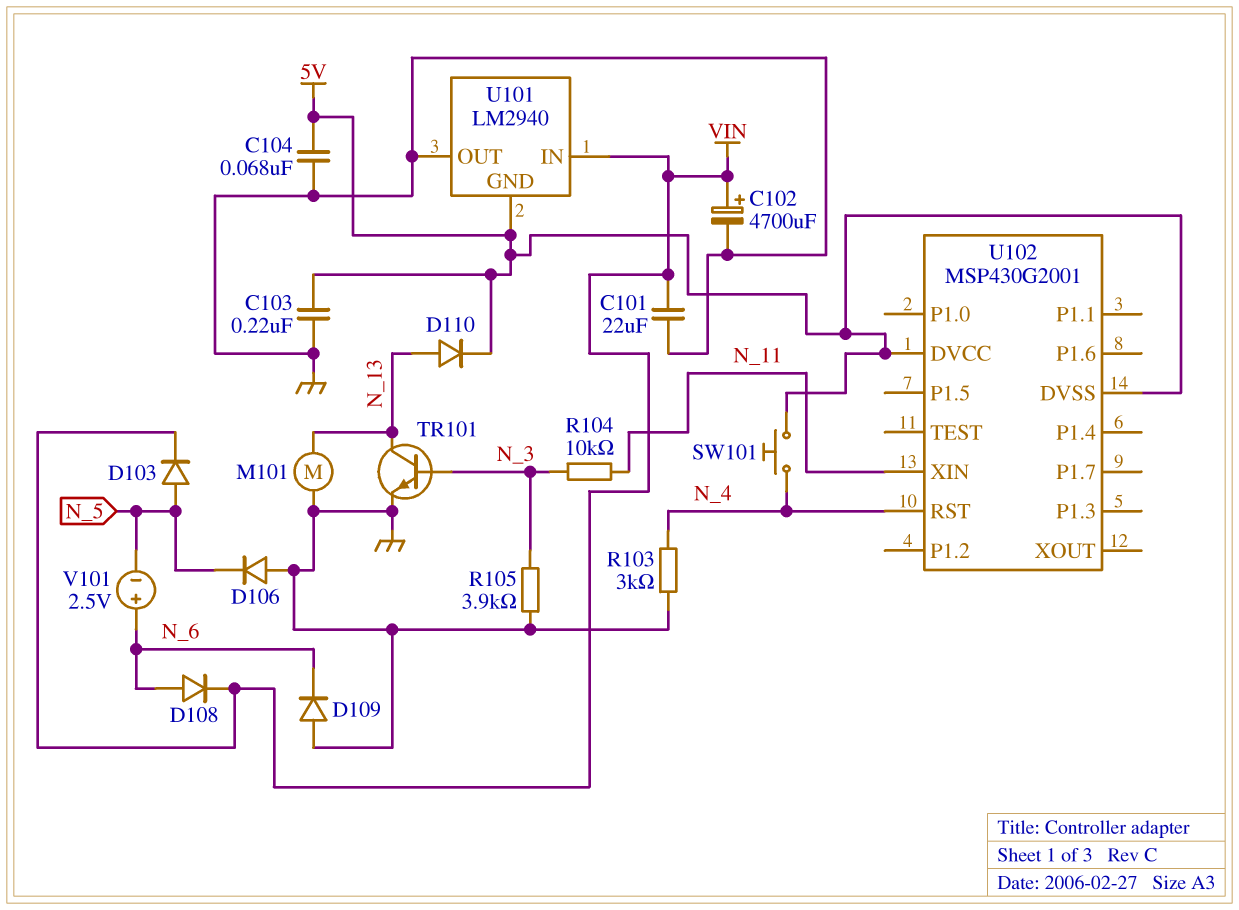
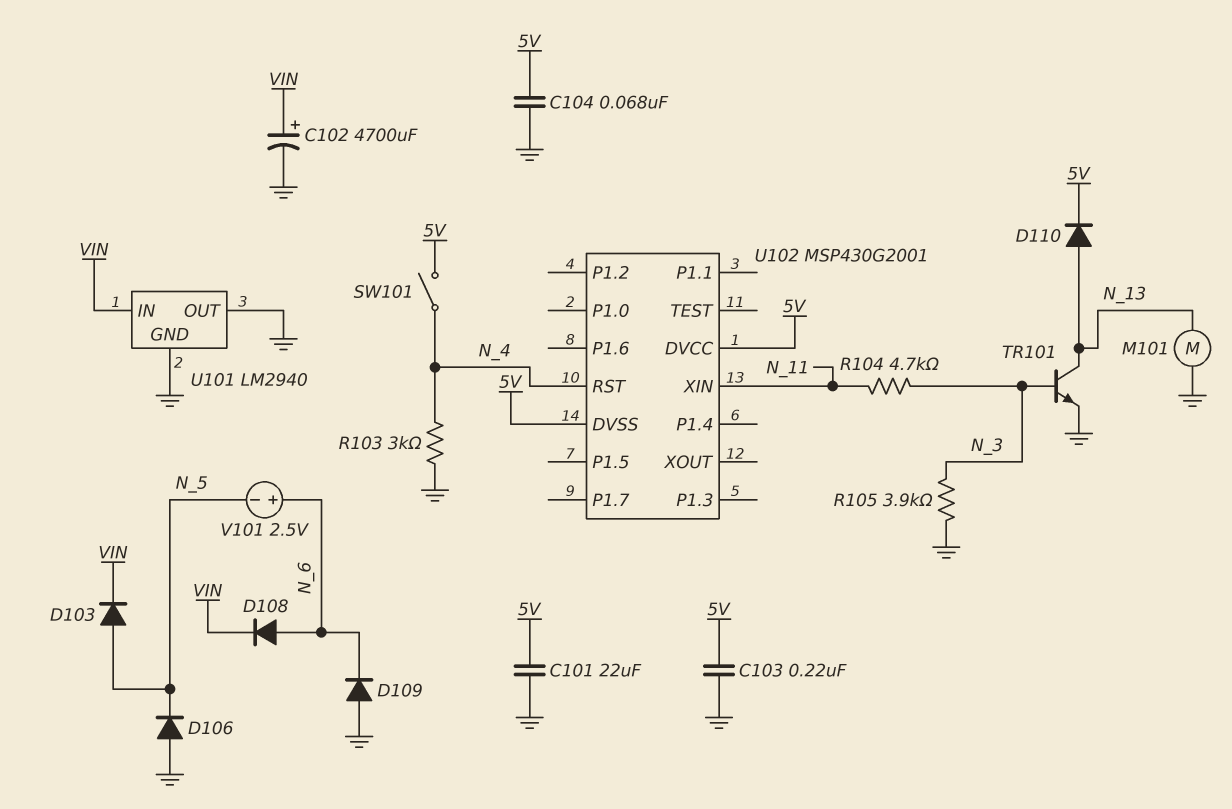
C101: 22uF (GND, VIN) -> 22uF (5V, GND)
R104: 10k (N_3, N_11) -> 4.7k (N_3, N_11)
SW101: button (5V, N_4) -> switch (5V, N_4)
U101 pin GND: 5V -> GND

